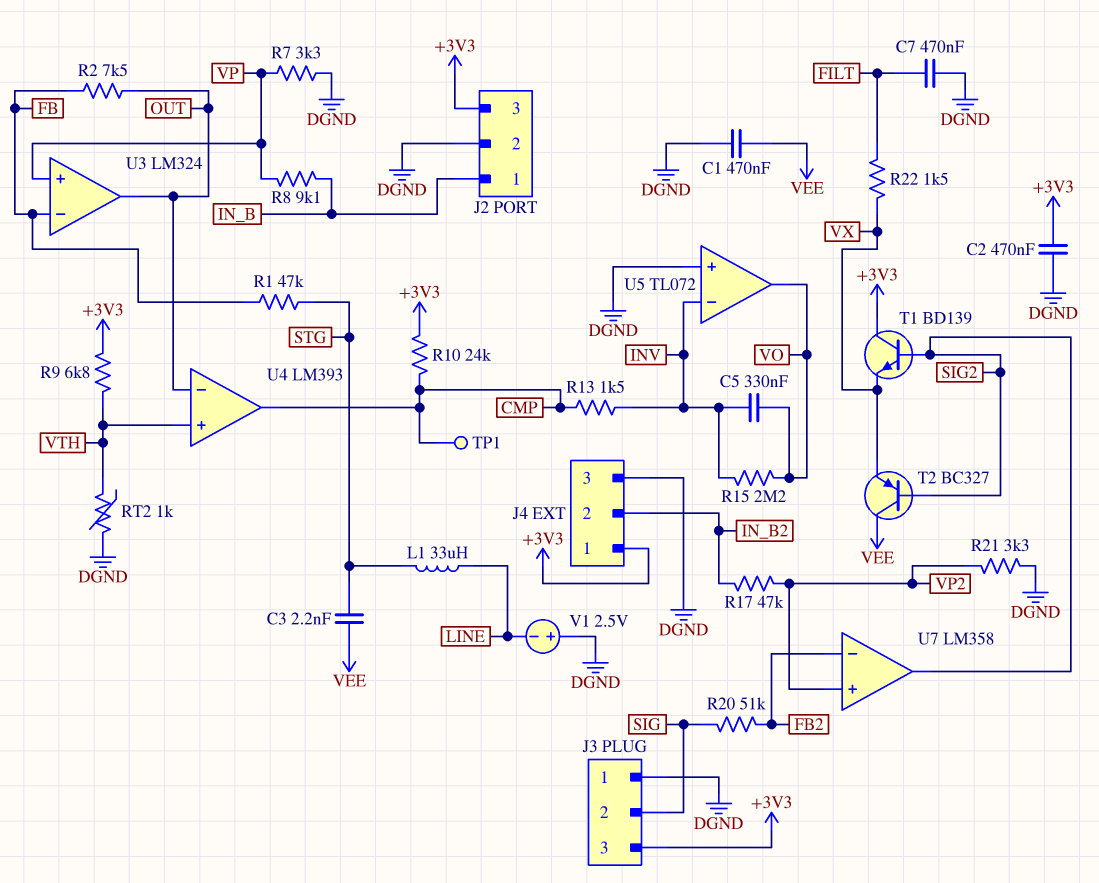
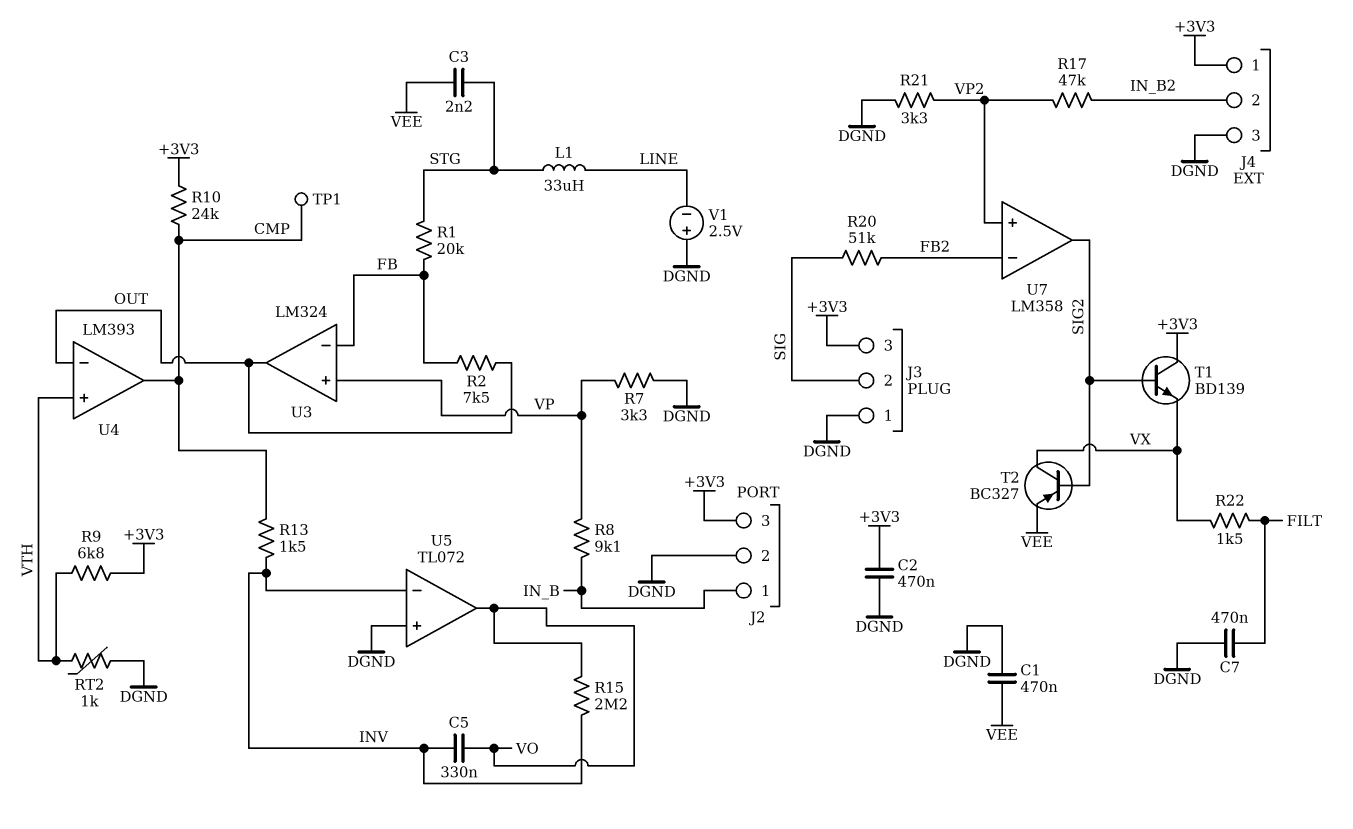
R1: 47k (FB, STG) -> 20k (FB, STG)
T2: PNP BC327 (B SIG2, C VEE, E VX) -> PNP BC327 (B SIG2, C VX, E VEE)

